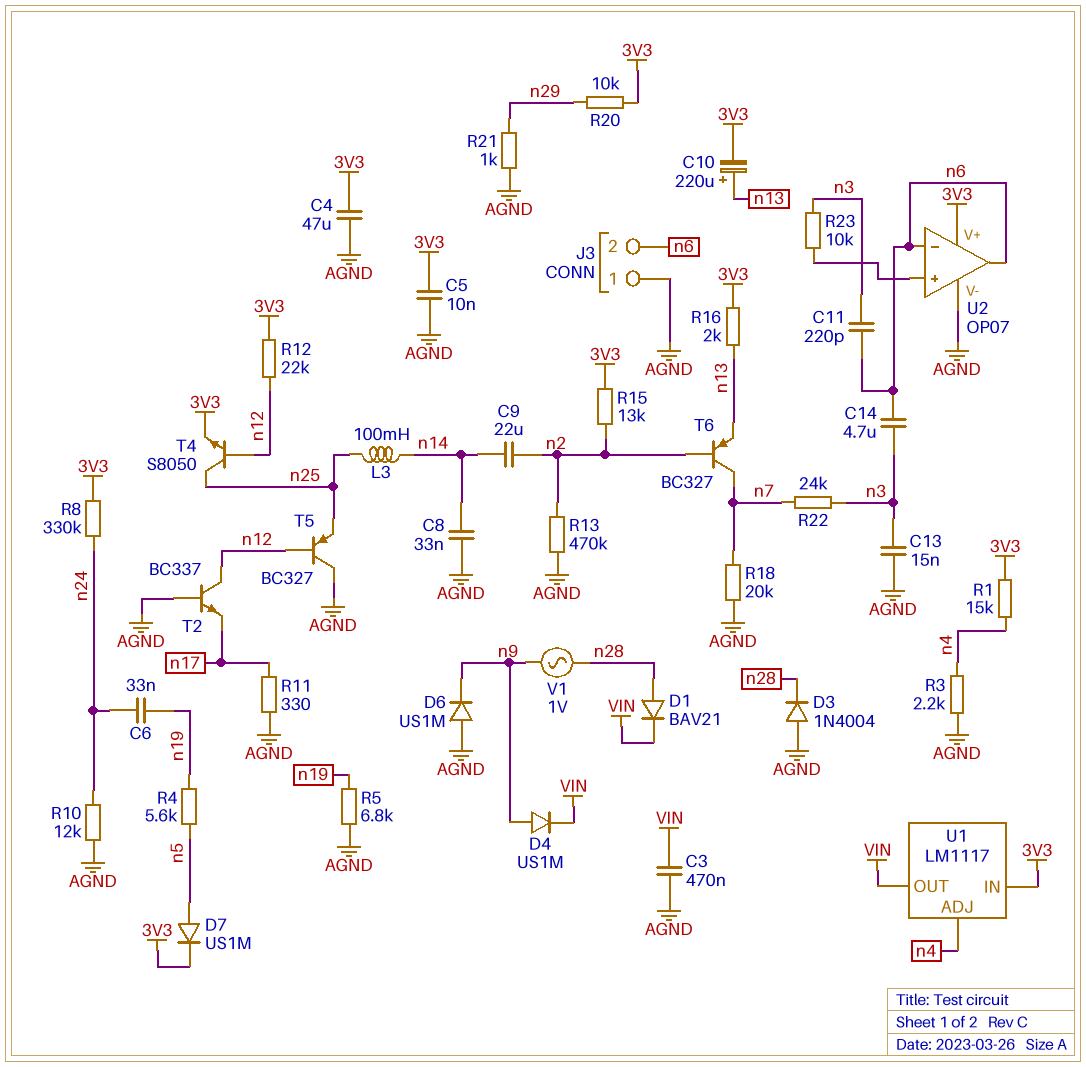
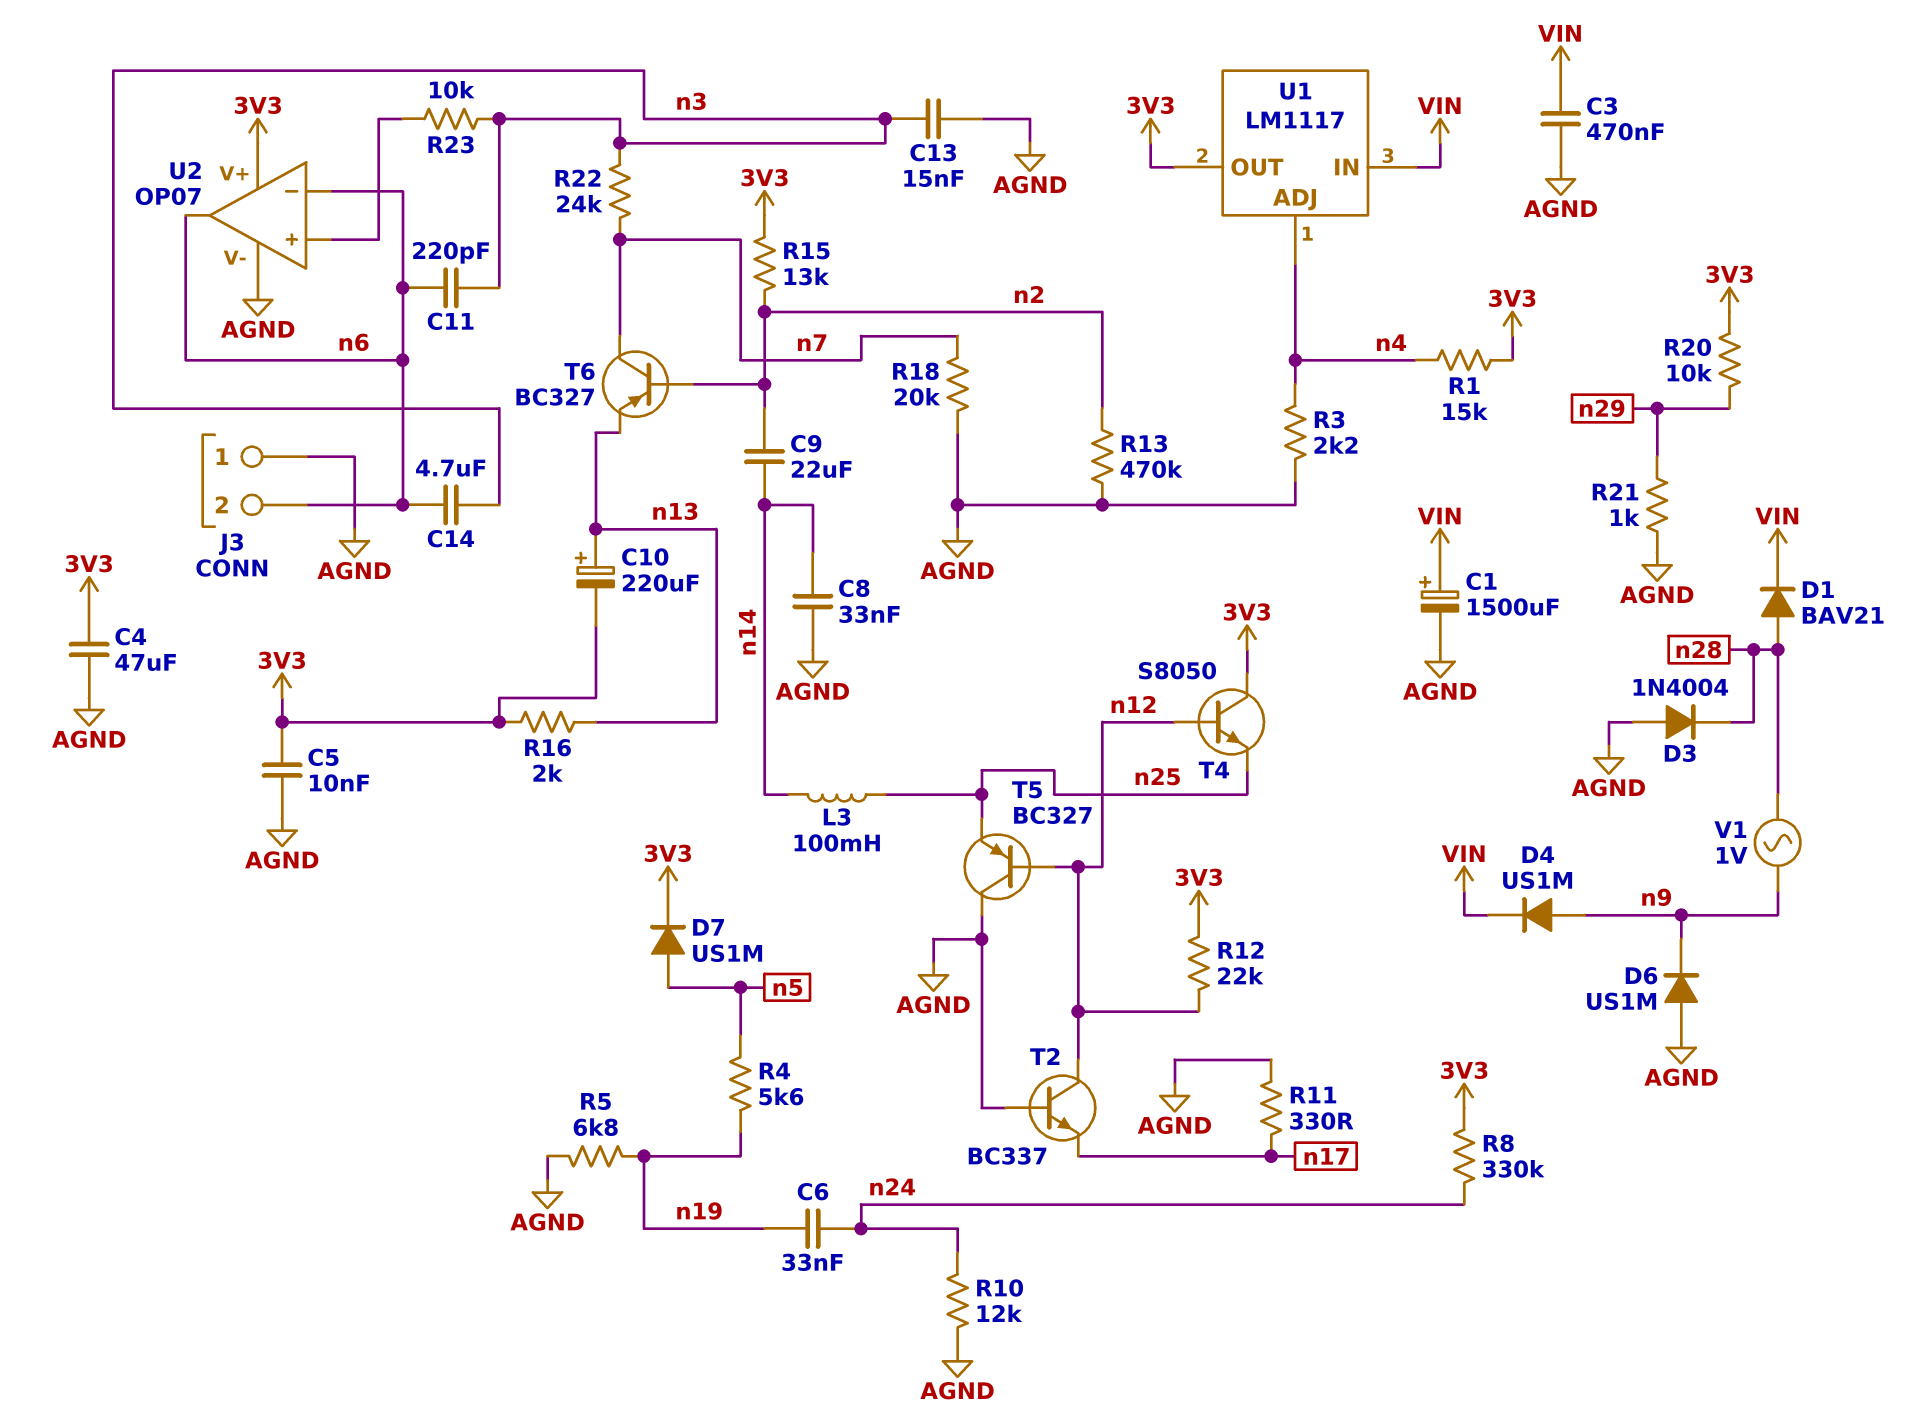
C1: none -> 1500uF (plus VIN, minus AGND)
T4: NPN S8050 (B n12, C n25, E 3V3) -> NPN S8050 (B n12, C 3V3, E n25)
U1 pin IN: 3V3 -> VIN
U1 pin OUT: VIN -> 3V3

